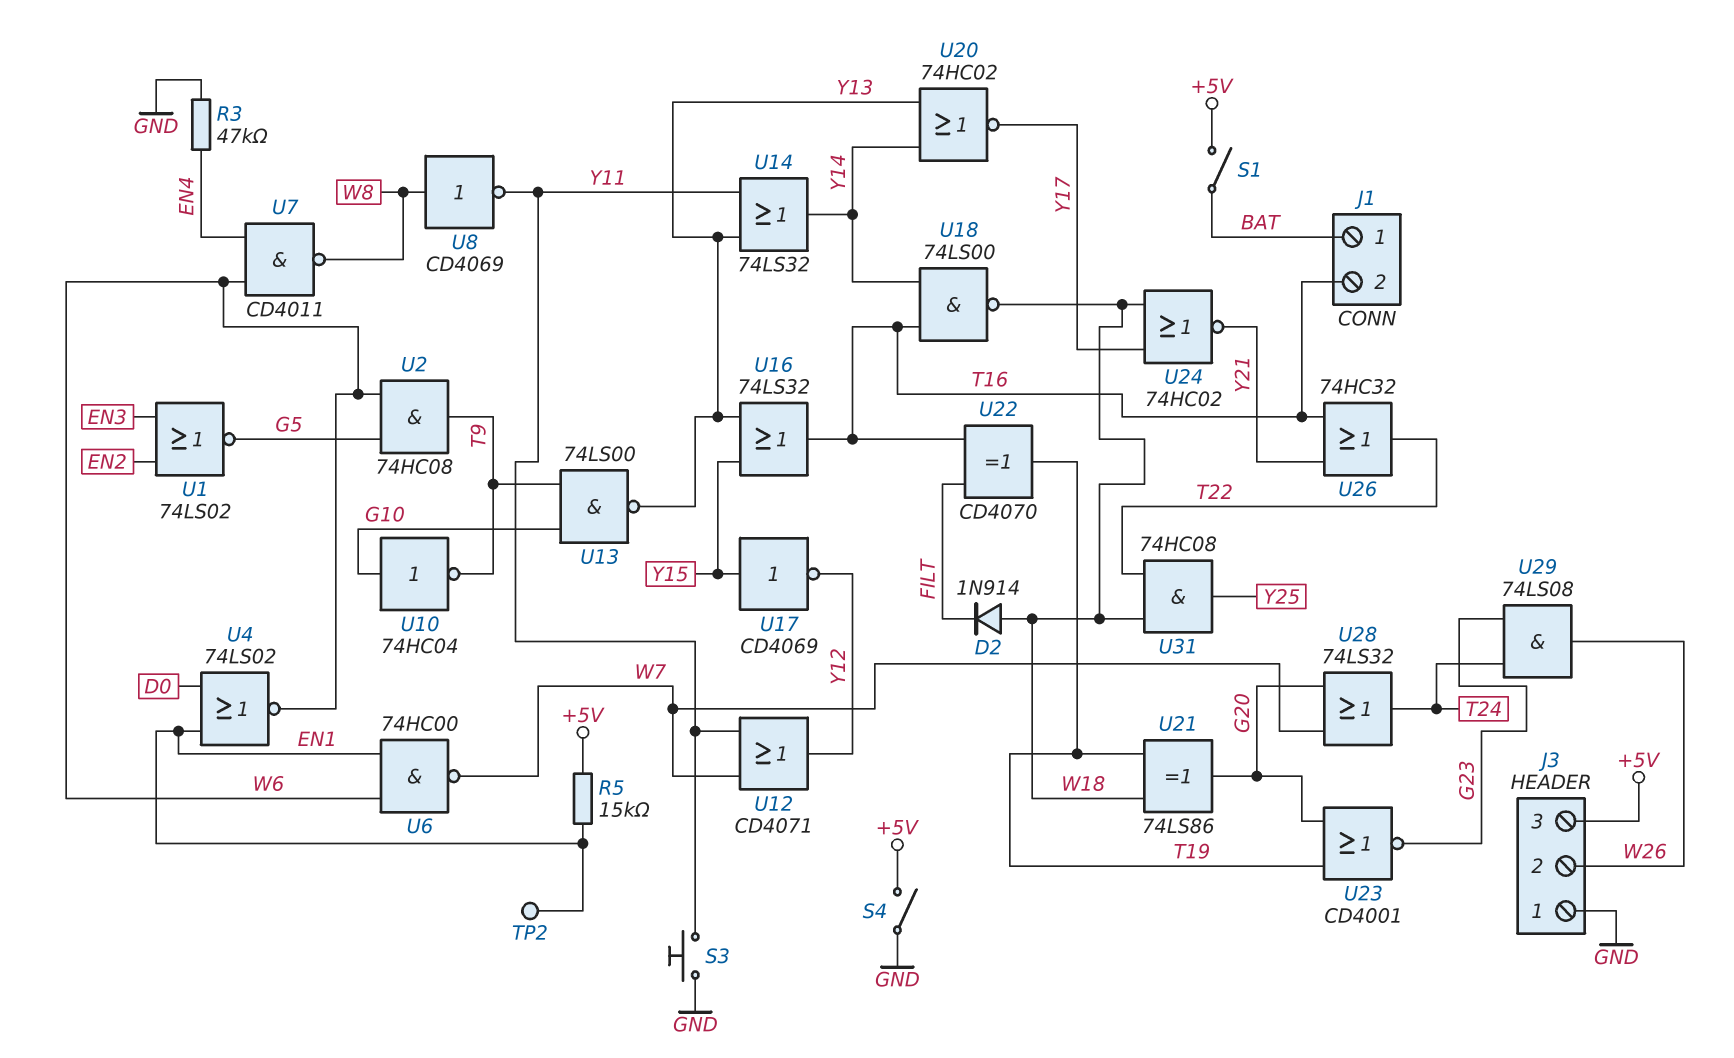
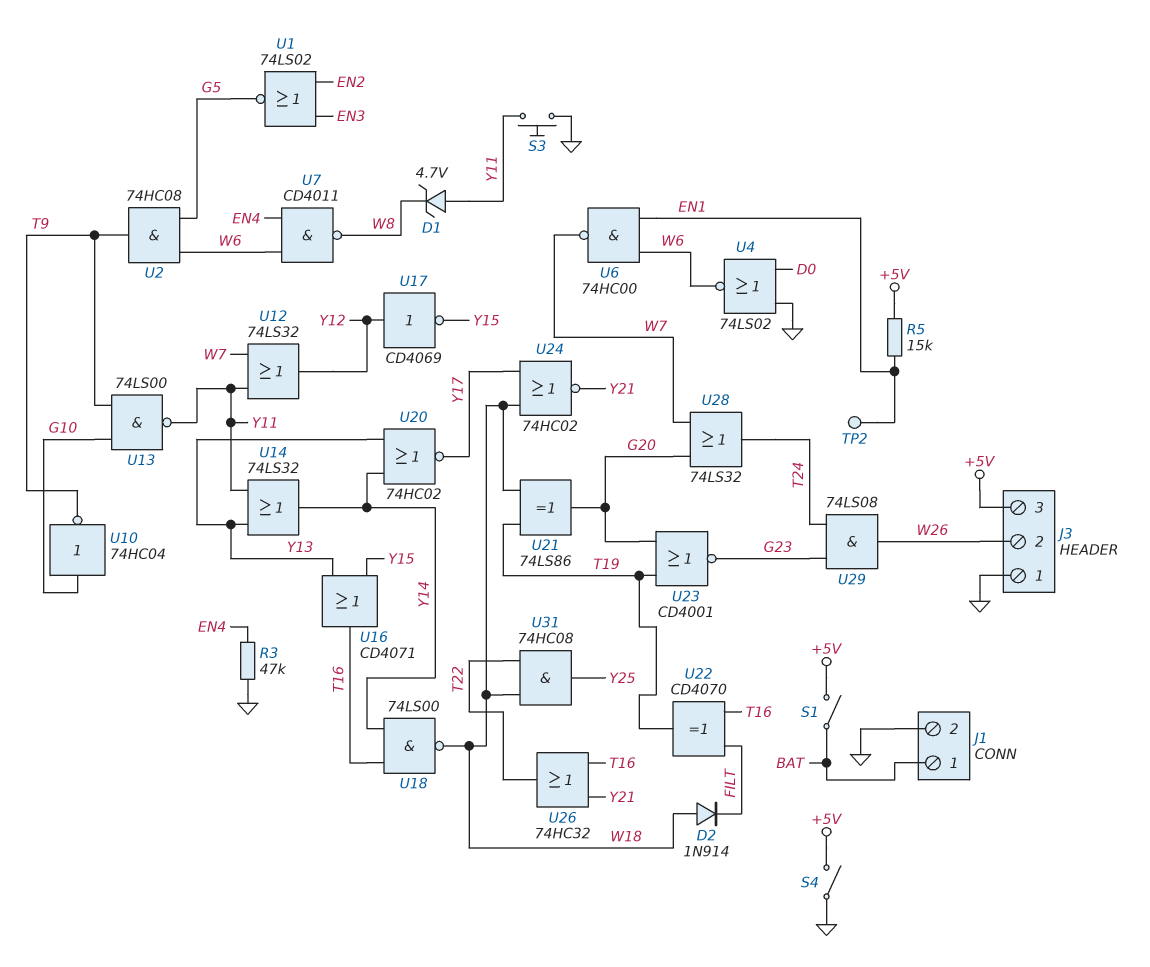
D1: none -> zener 4.7V (A Y11, K W8)
J1 pin 2: T16 -> GND
U4: NOR 74LS02 (in D0, in EN1, out W6) -> NOR 74LS02 (in D0, in GND, out W6)
U8: NOT CD4069 (in W8, out Y11) -> none
U12: OR CD4071 (in W7, in Y11, out Y12) -> OR 74LS32 (in W7, in Y11, out Y12)
U13: NAND 74LS00 (in G10, in T9, out Y13) -> NAND 74LS00 (in G10, in T9, out Y11)
U16: OR 74LS32 (in Y13, in Y15, out T16) -> OR CD4071 (in Y13, in Y15, out T16)
U17: NOT CD4069 (in Y15, out Y12) -> NOT CD4069 (in Y12, out Y15)

